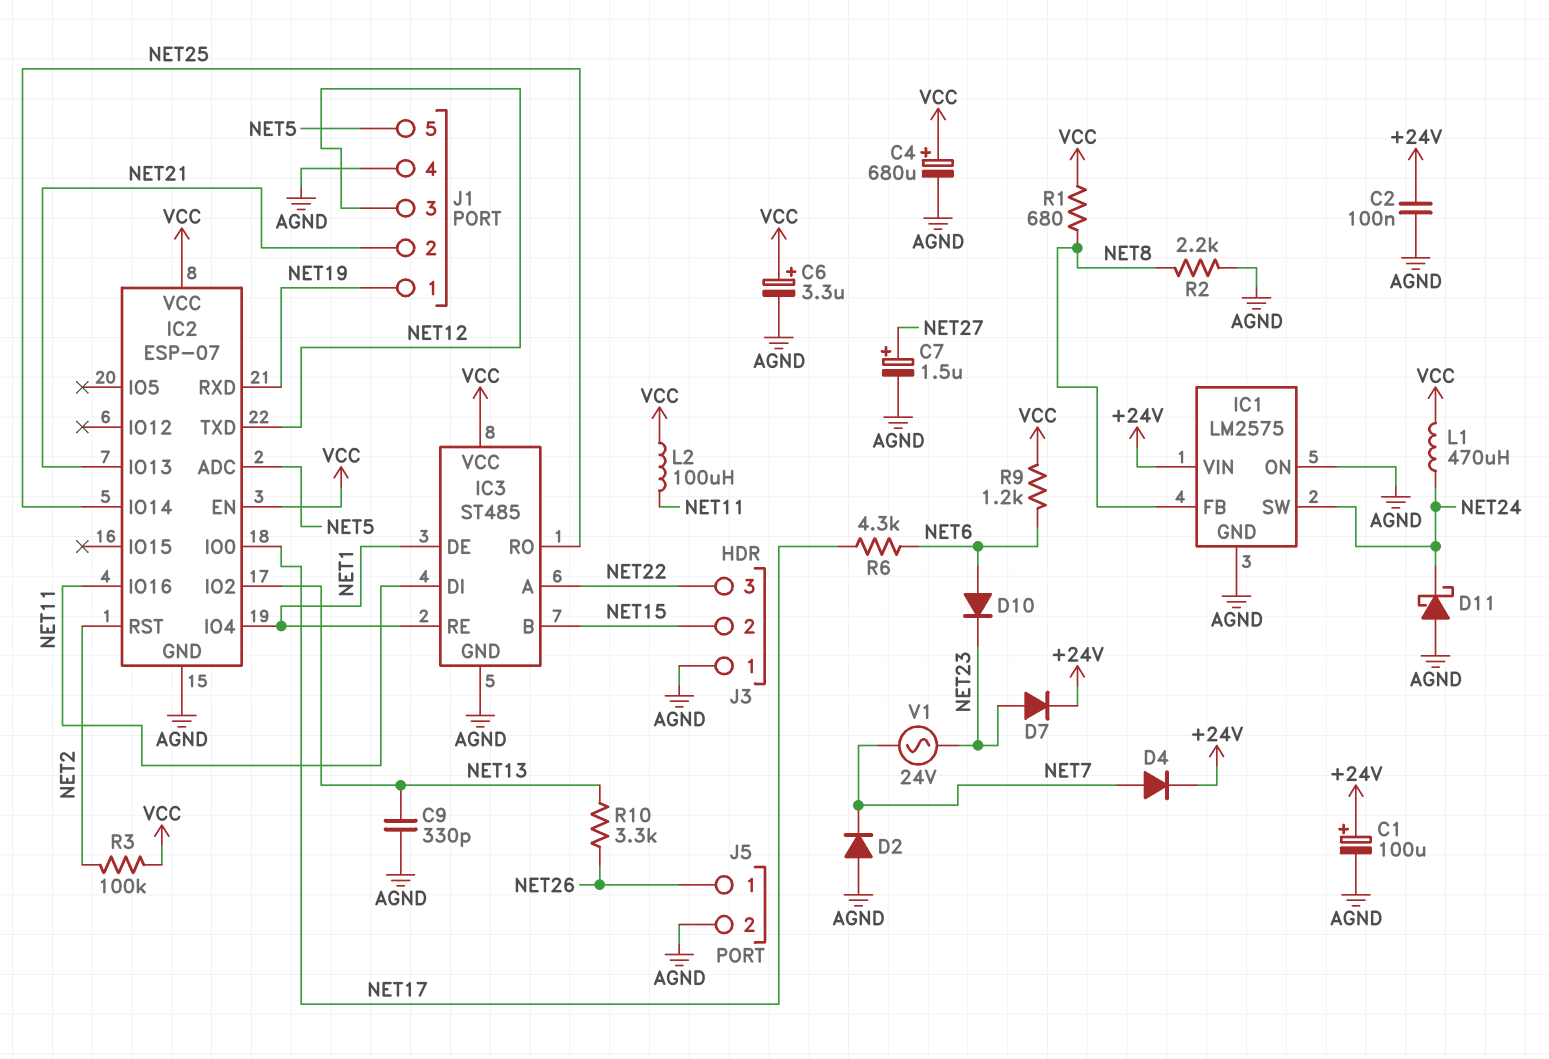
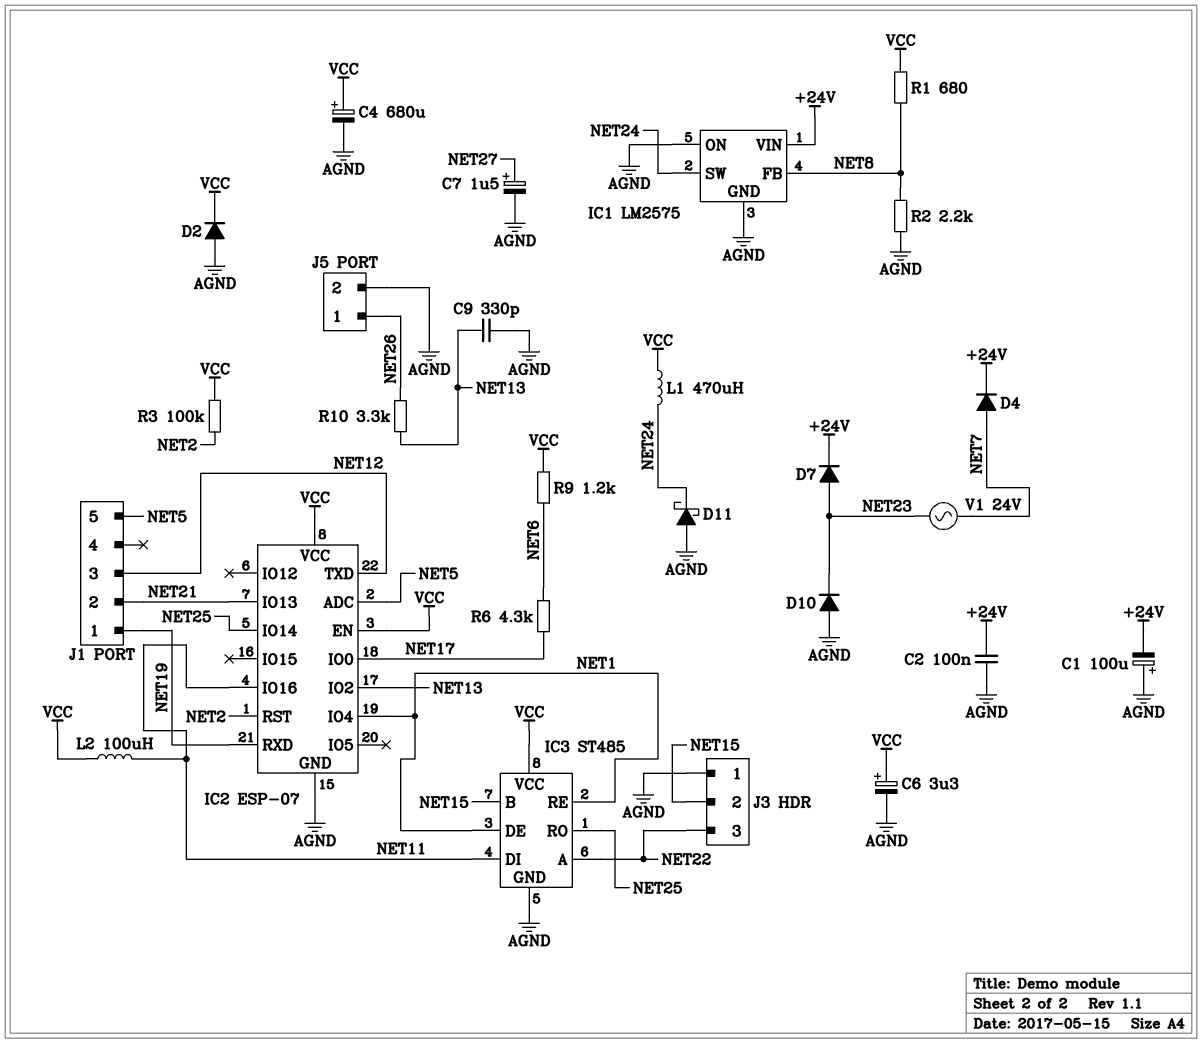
C1: 100uF (plus +24V, minus AGND) -> 100uF (plus AGND, minus +24V)
D2: diode (A AGND, K NET7) -> diode (A AGND, K VCC)
D10: diode (A NET6, K NET23) -> diode (A AGND, K NET23)
J1 pin 4: AGND -> none

